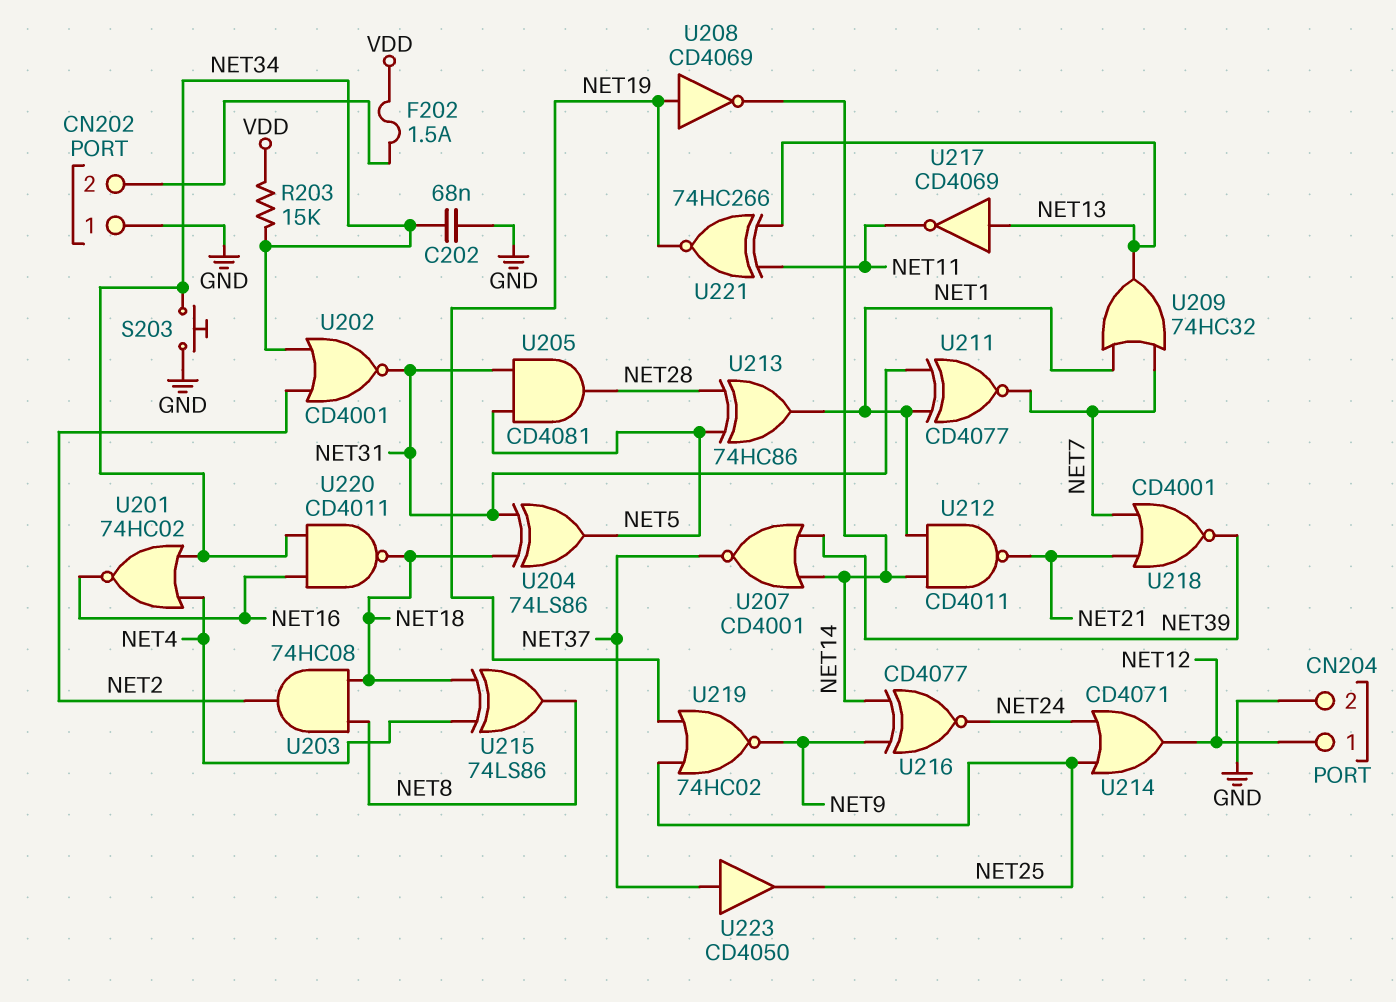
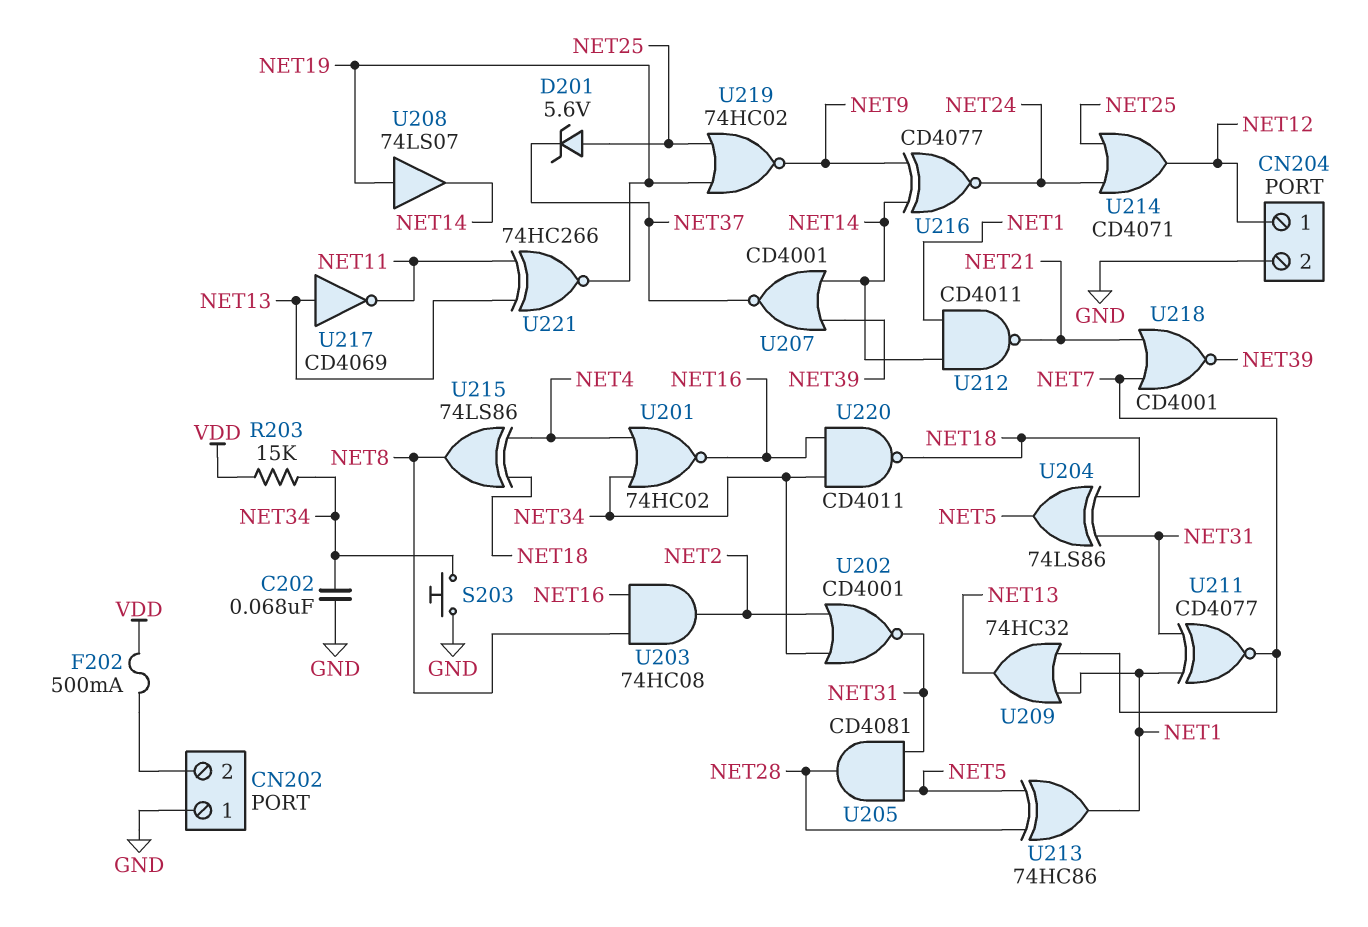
D201: none -> zener 5.6V (A NET25, K NET37)
F202: 1.5A (CN202/2, VDD) -> 500mA (CN202/2, VDD)
U203: AND 74HC08 (in NET8, in NET18, out NET2) -> AND 74HC08 (in NET8, in NET16, out NET2)
U208: NOT CD4069 (in NET19, out NET14) -> buffer 74LS07 (in NET19, out NET14)
U223: buffer CD4050 (in NET37, out NET25) -> none

